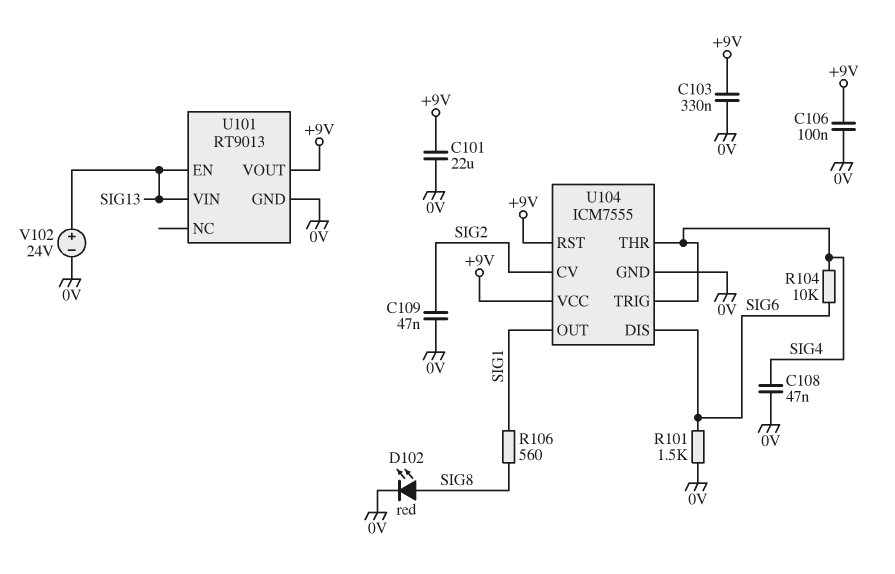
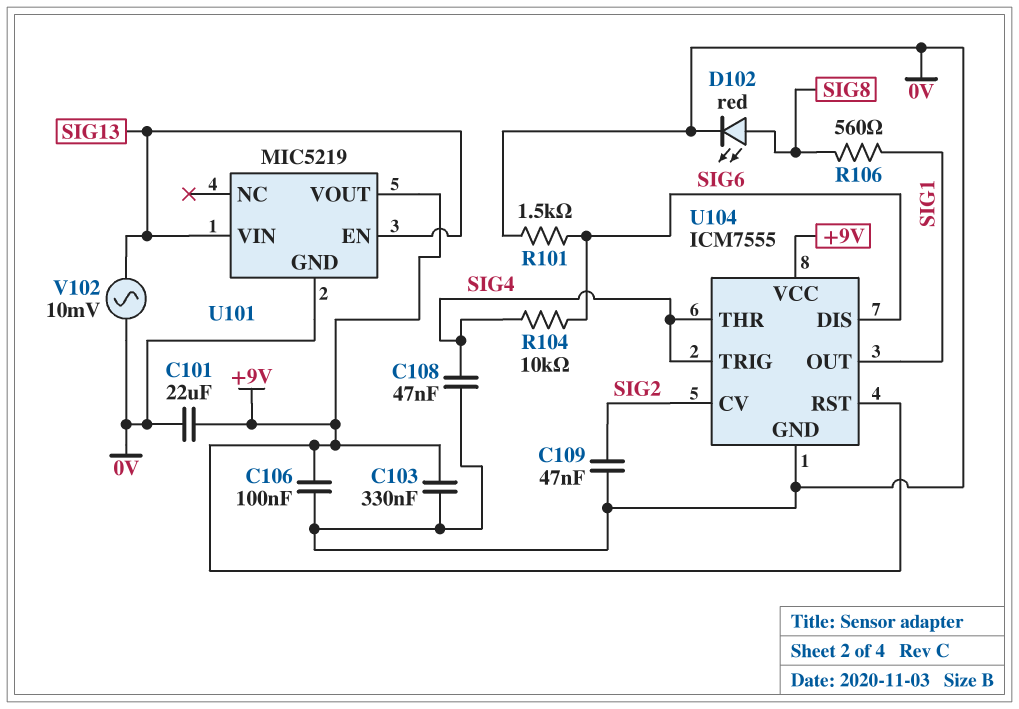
U101: RT9013 -> MIC5219
V102: 24V (plus SIG13, minus 0V) -> AC 10mV (0V, SIG13)

